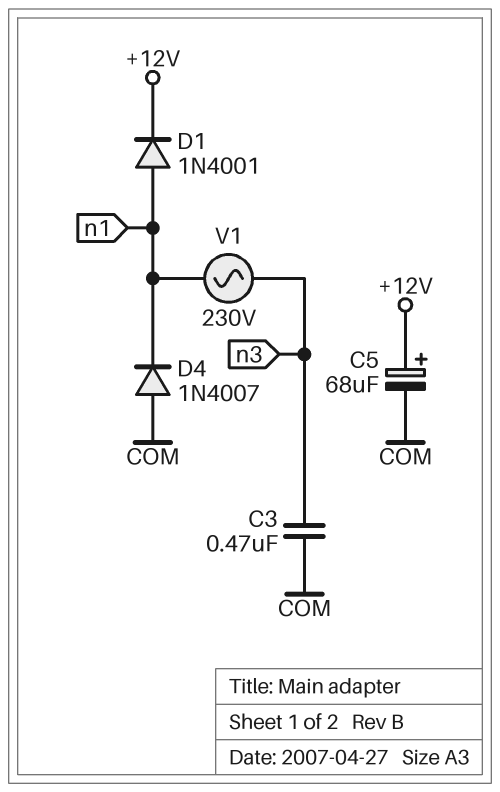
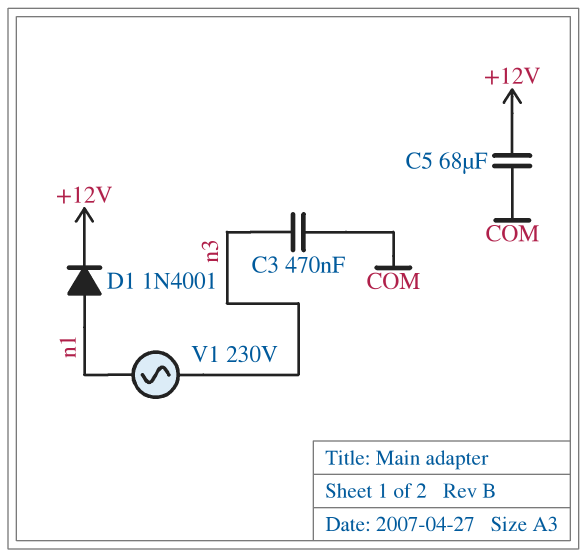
C5: 68uF (plus +12V, minus COM) -> 68uF (+12V, COM)
D4: diode 1N4007 (A COM, K n1) -> none

